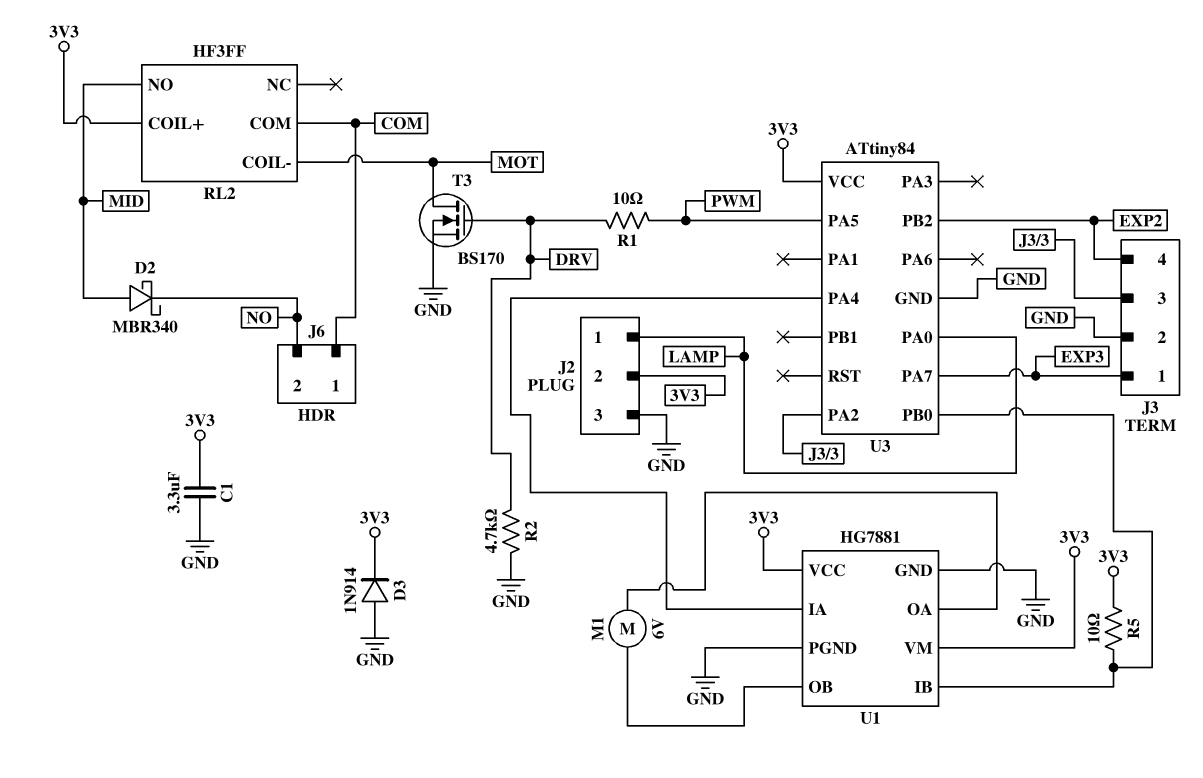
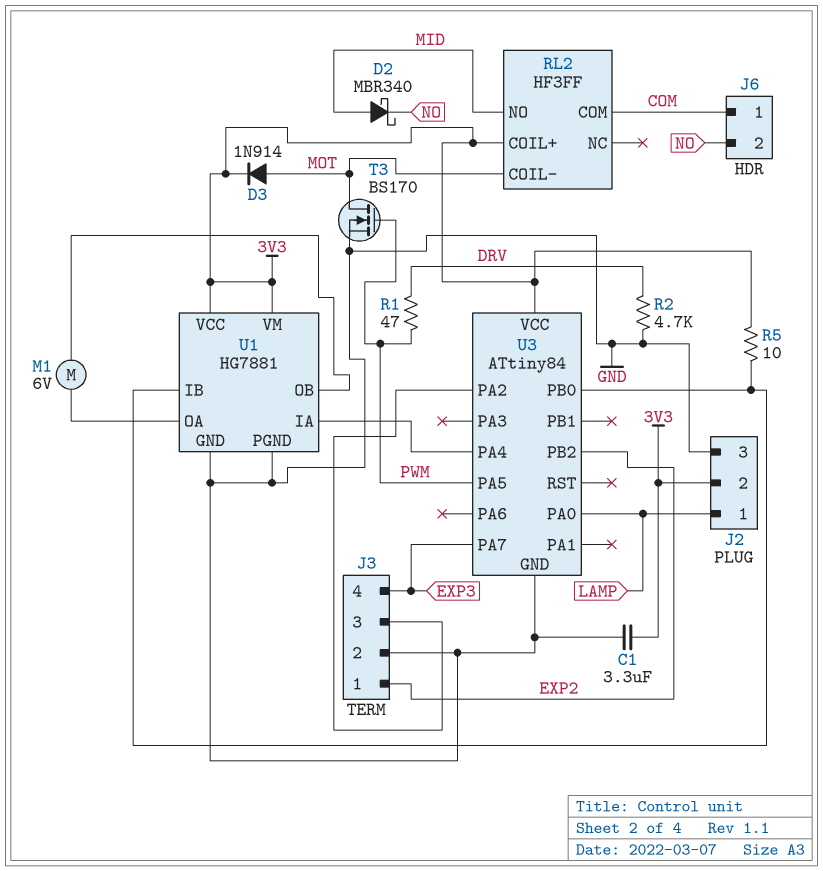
D3: diode 1N914 (A GND, K 3V3) -> diode 1N914 (A MOT, K 3V3)
J3 pin 1: EXP3 -> EXP2
J3 pin 4: EXP2 -> EXP3
R1: 10 (DRV, PWM) -> 47 (DRV, PWM)
T3: NMOS BS170 (G DRV, D MOT, S GND) -> NMOS BS170 (G PWM, D MOT, S GND)

